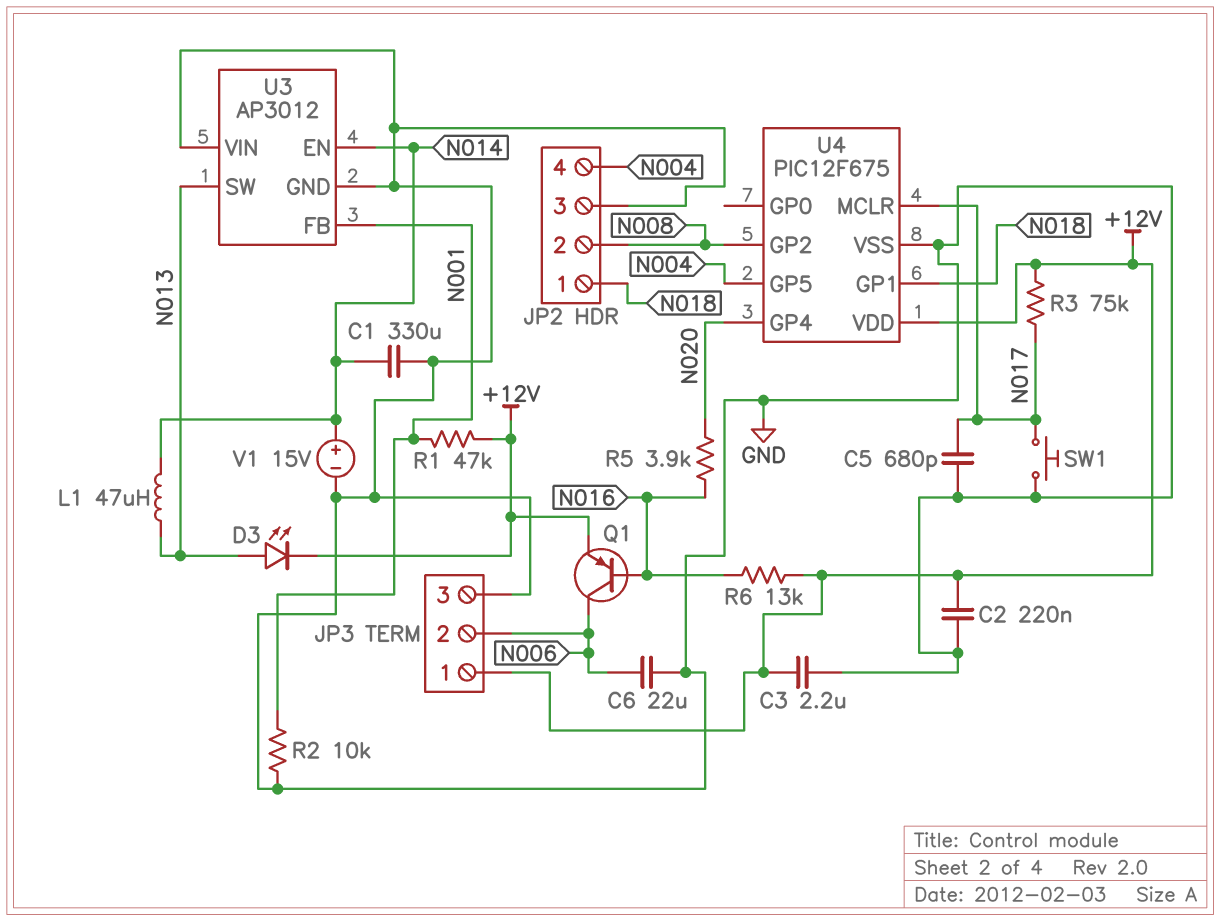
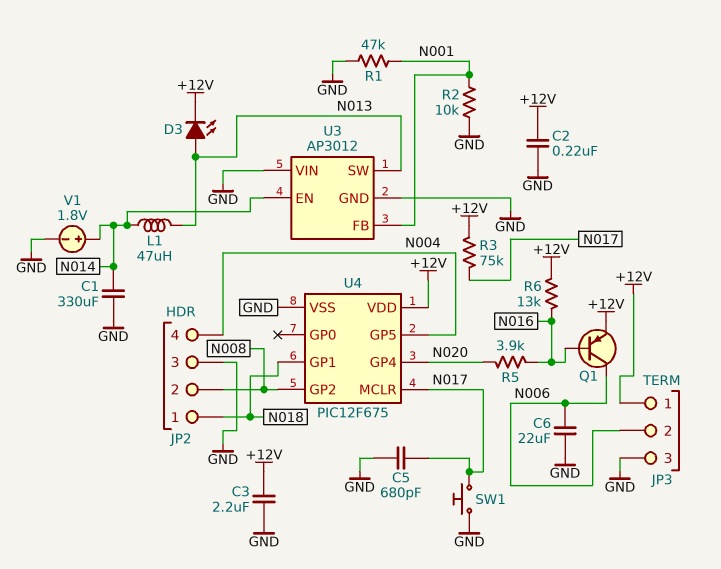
R1: 47k (+12V, N001) -> 47k (GND, N001)
V1: 15V (plus N014, minus GND) -> 1.8V (plus N014, minus GND)

